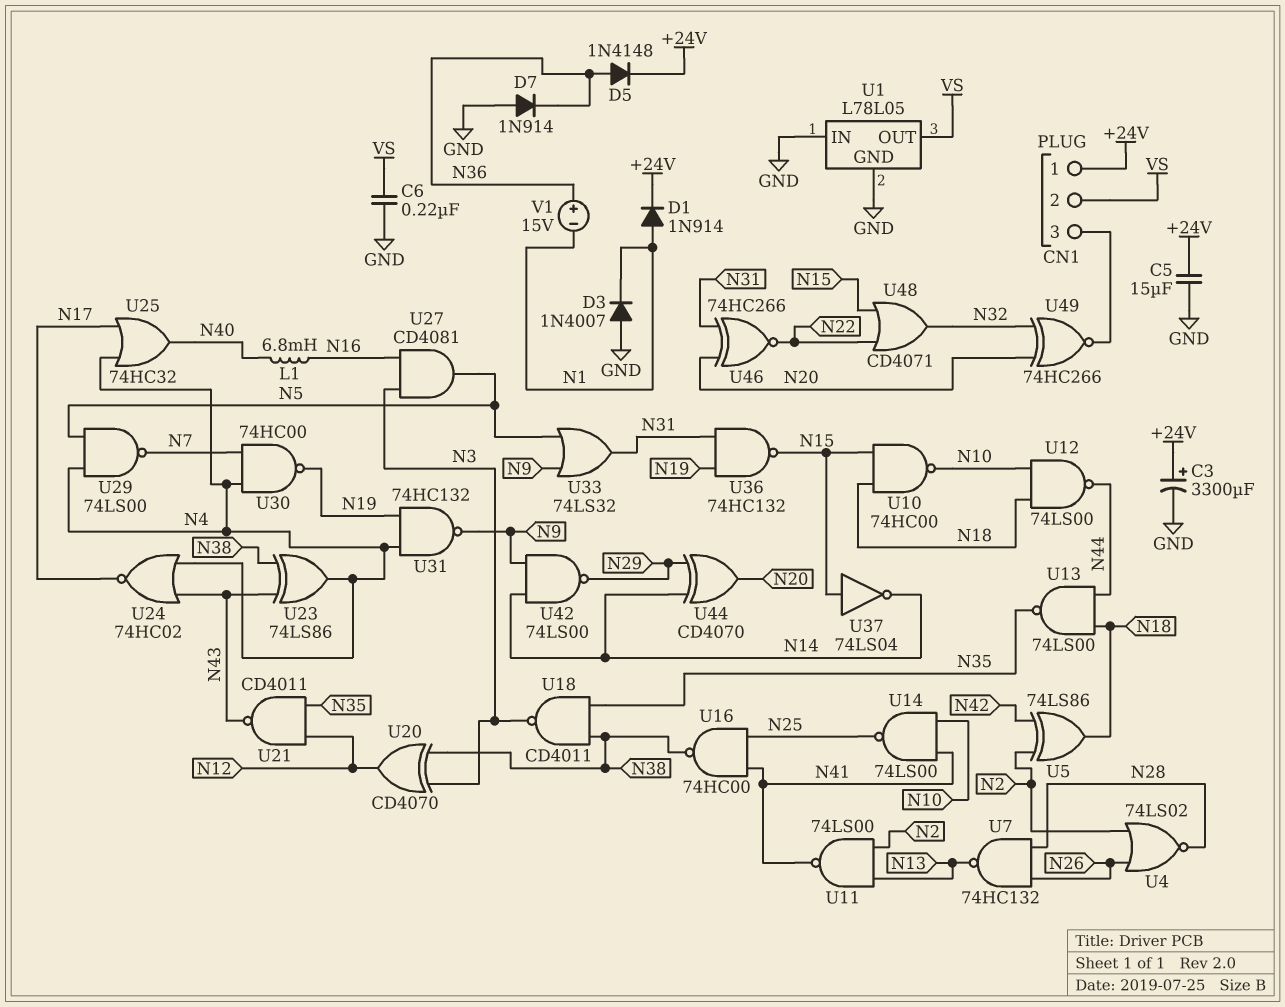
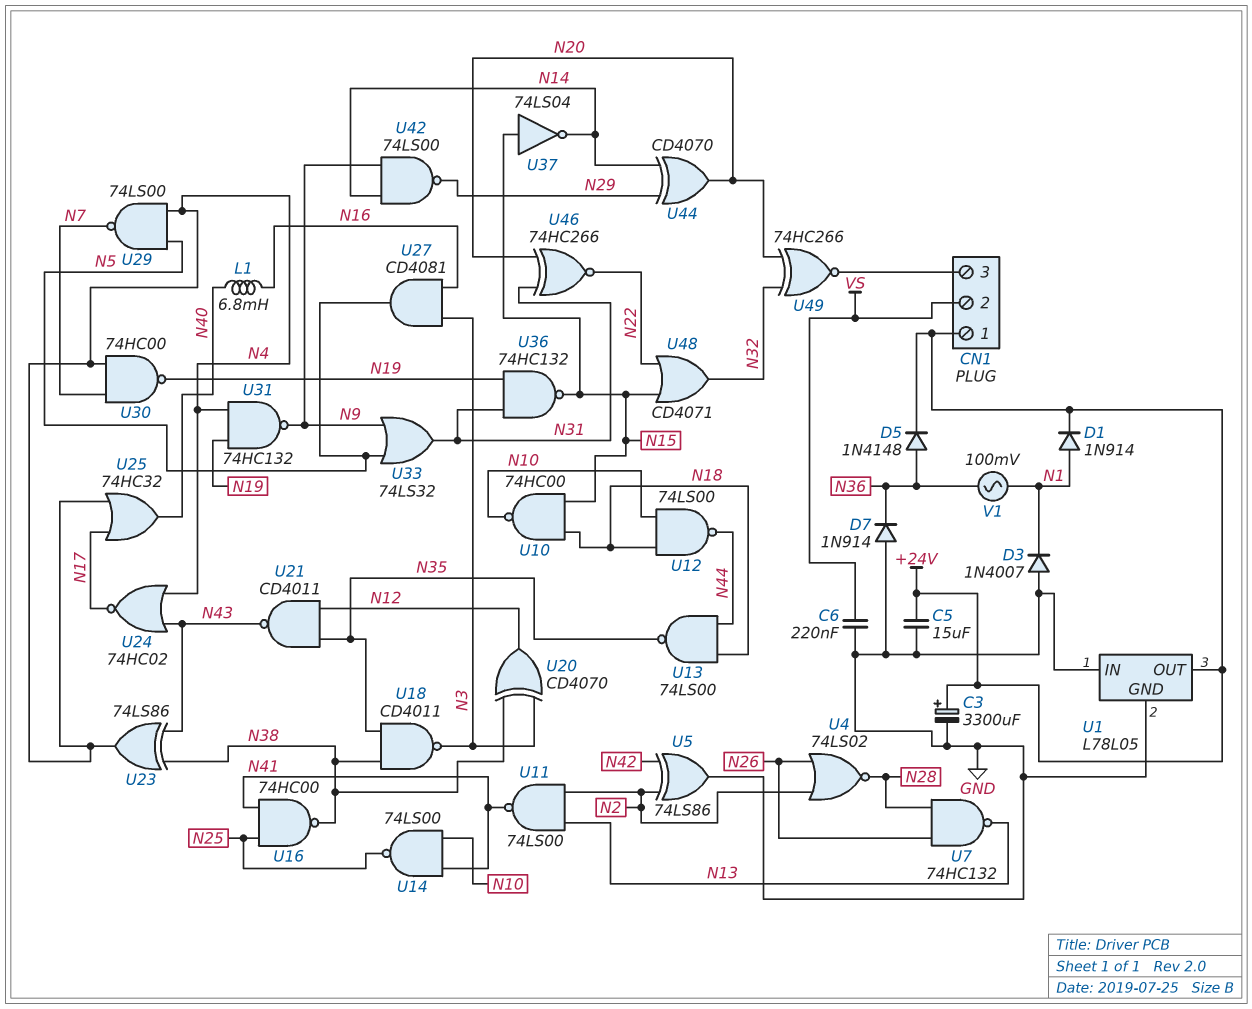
U1 pin OUT: VS -> +24V
U5: XOR 74LS86 (in N2, in N42, out N18) -> XOR 74LS86 (in N2, in N42, out GND)
V1: 15V (plus N36, minus N1) -> AC 100mV (N1, N36)

